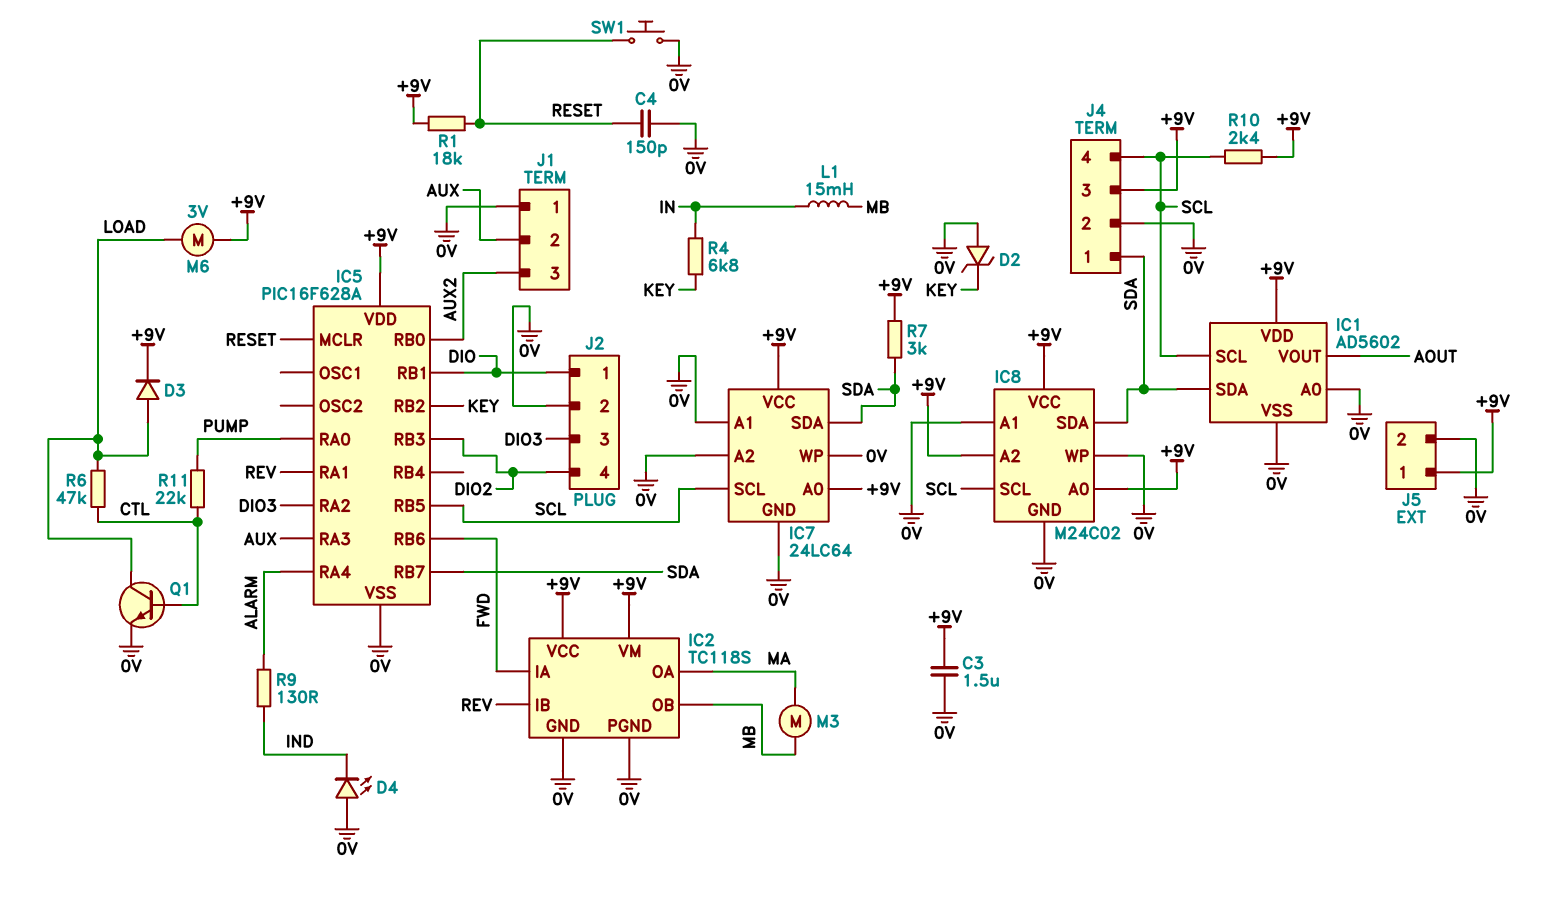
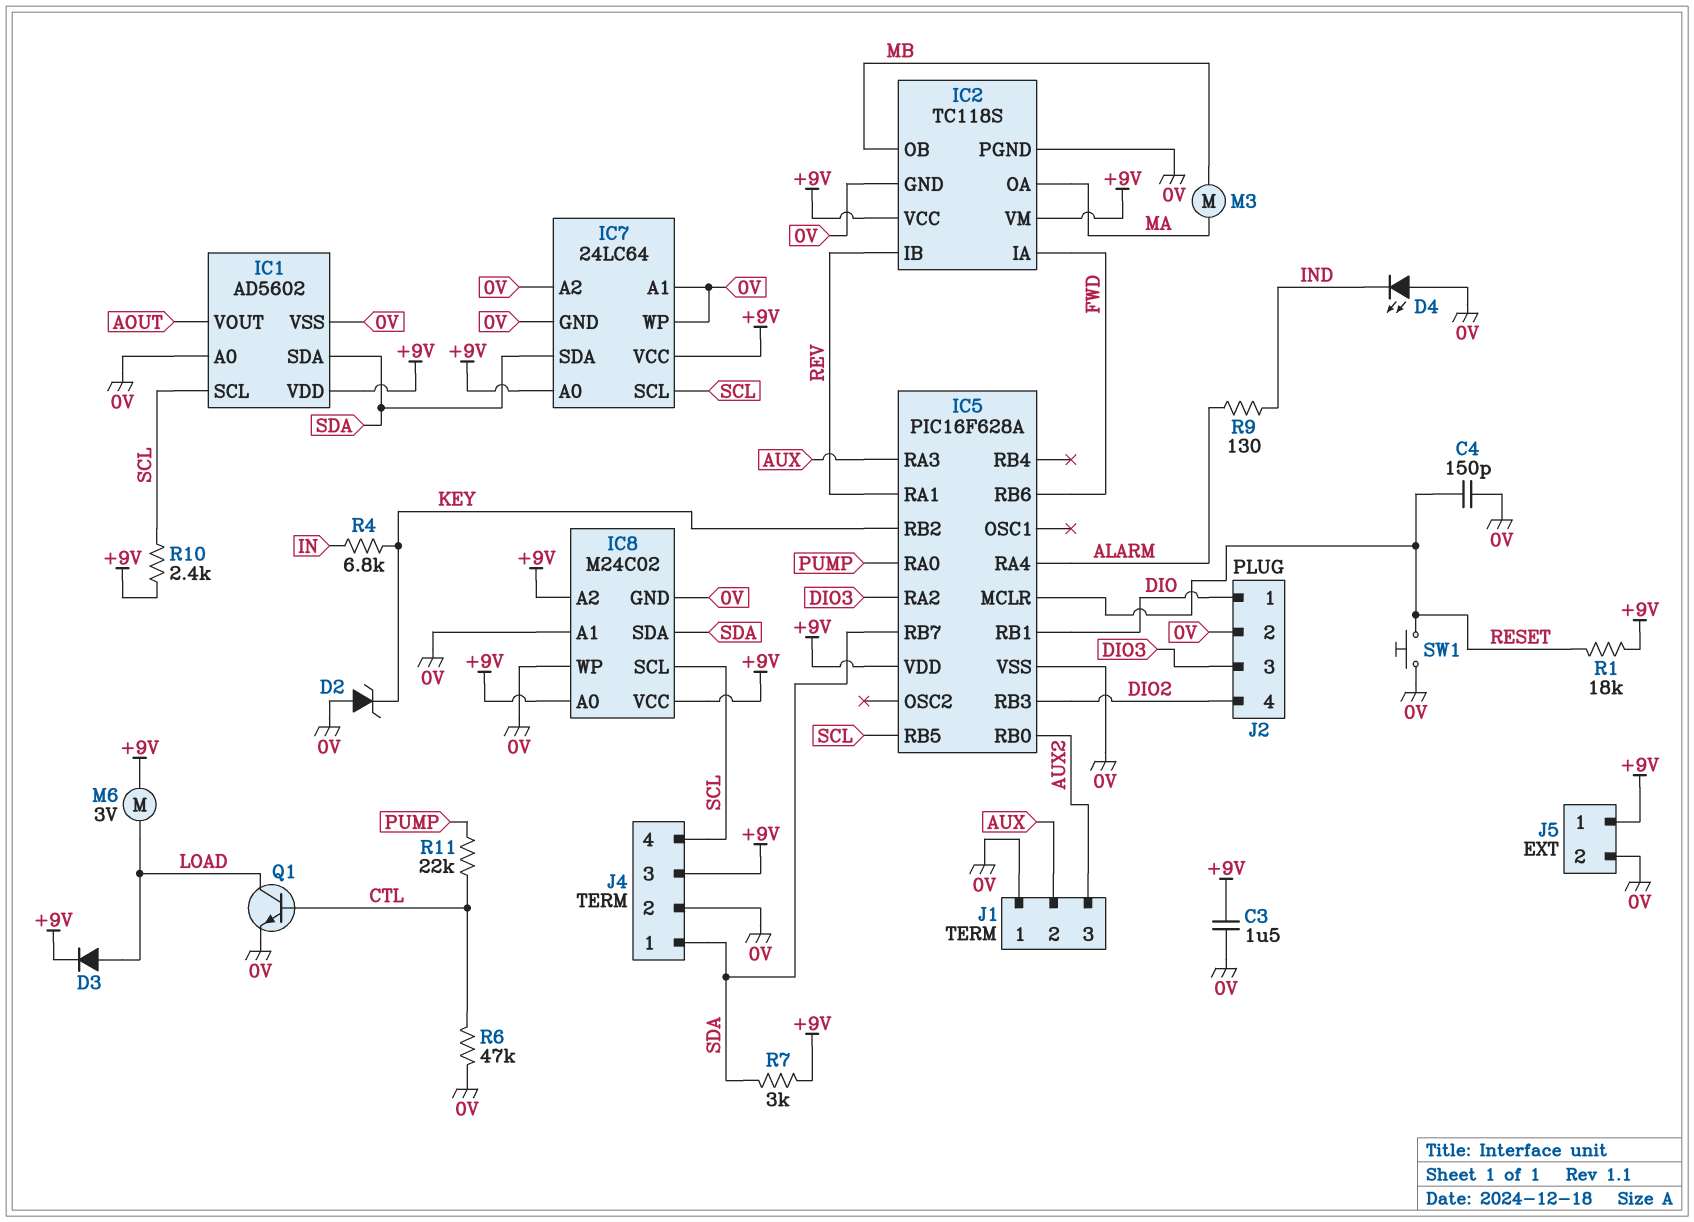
L1: 15mH (IN, MB) -> none
R6: 47k (CTL, LOAD) -> 47k (0V, CTL)

